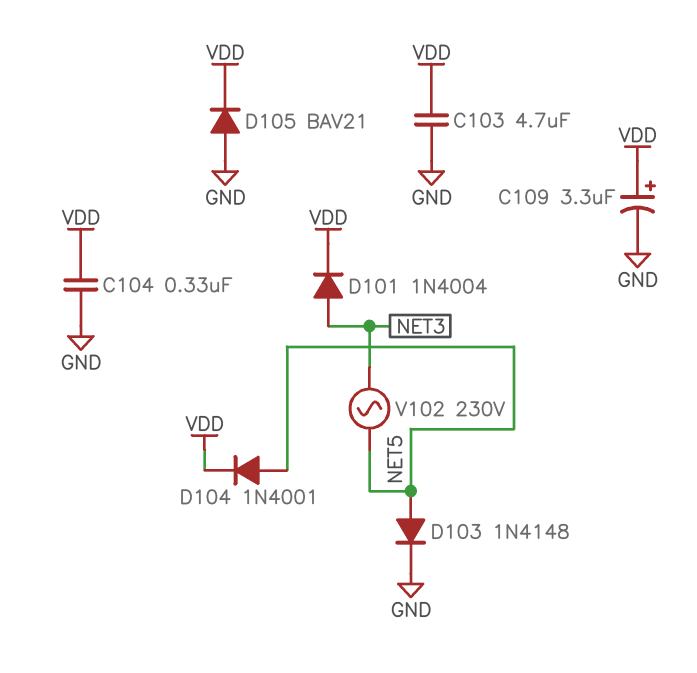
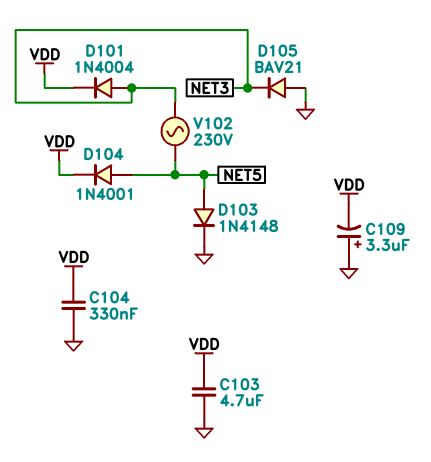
C109: 3.3uF (plus VDD, minus GND) -> 3.3uF (plus GND, minus VDD)
D105: diode BAV21 (A GND, K VDD) -> diode BAV21 (A GND, K NET3)

